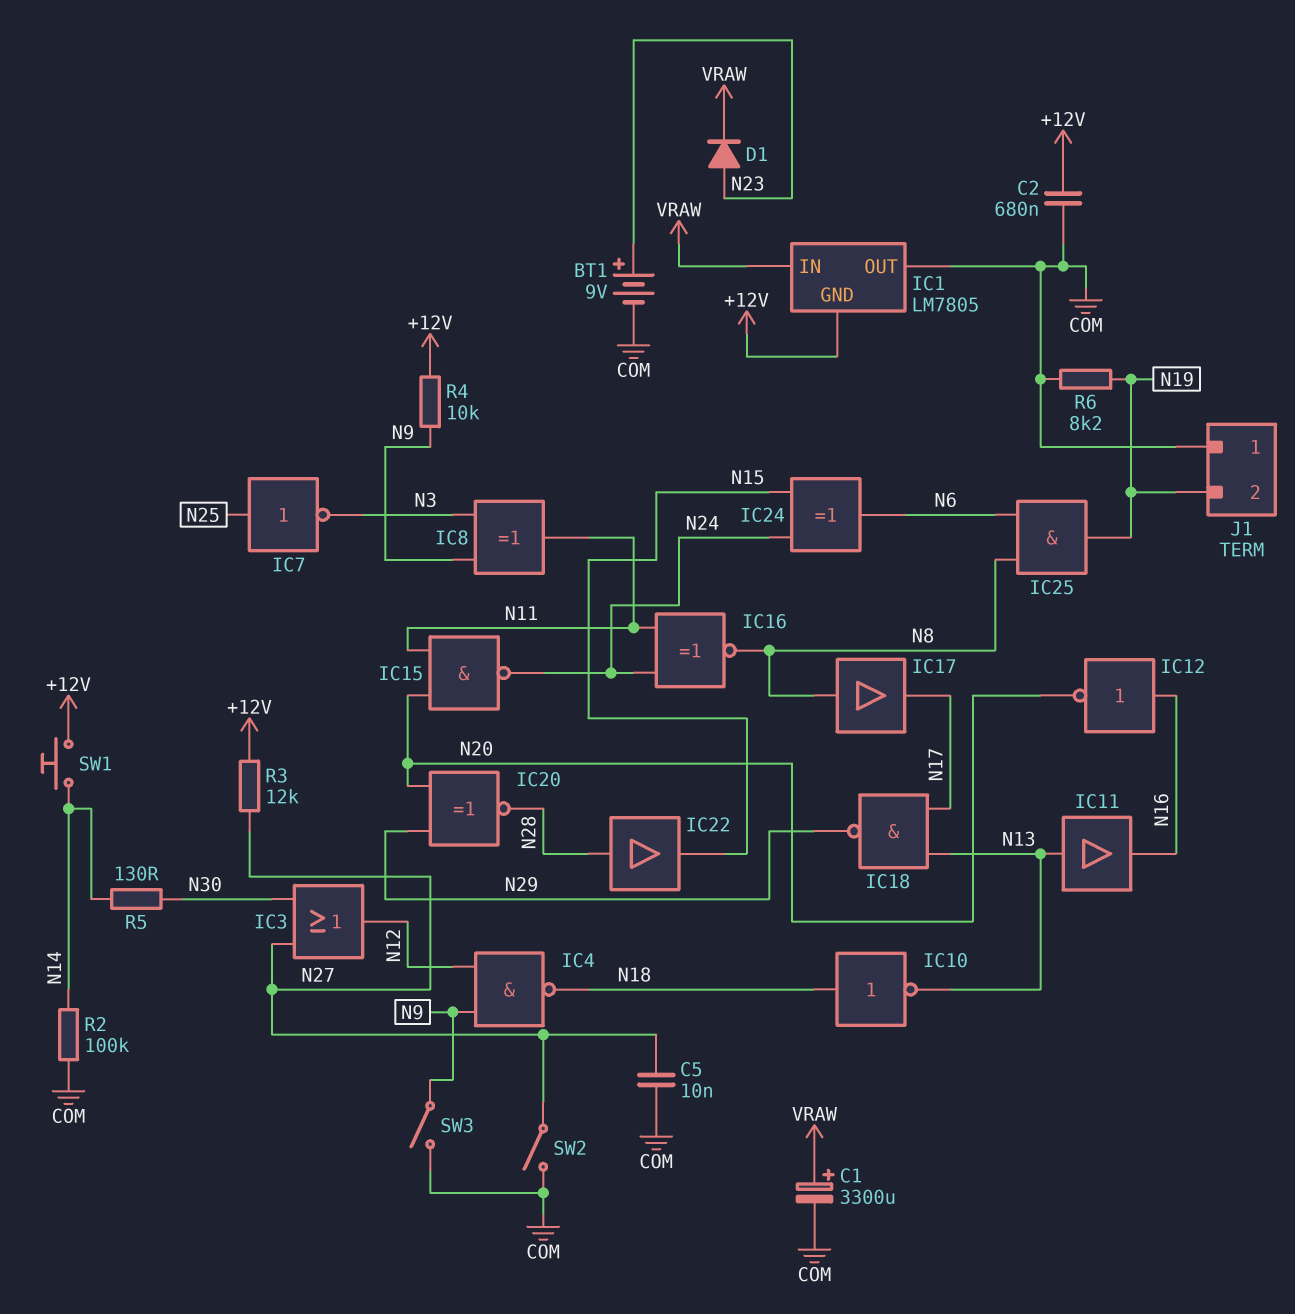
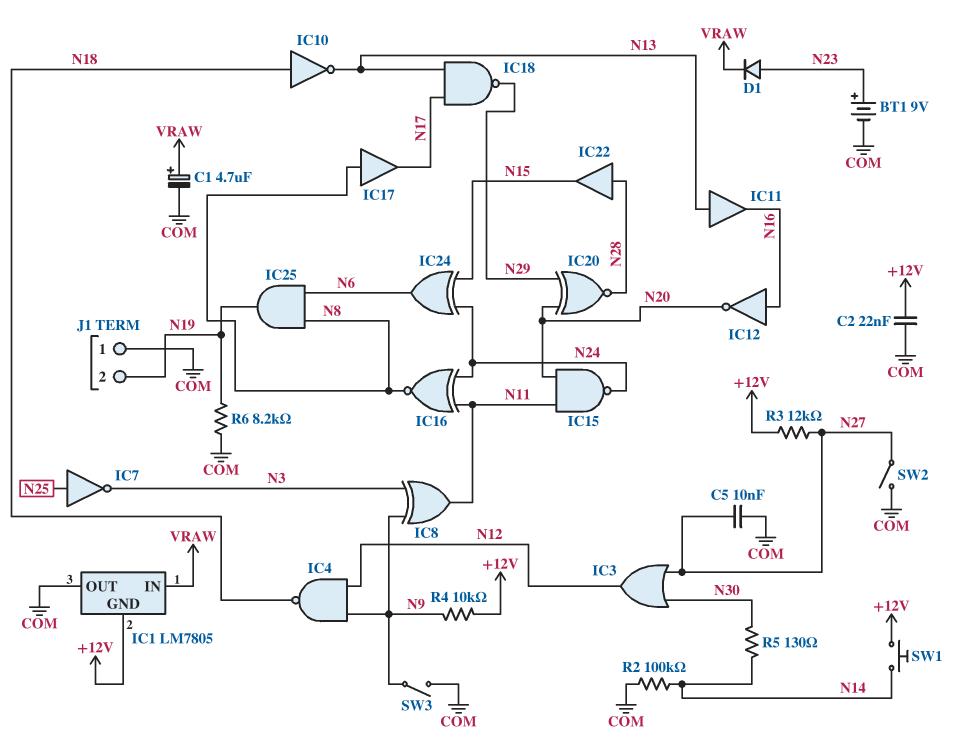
C1: 3300uF (plus VRAW, minus COM) -> 4.7uF (plus VRAW, minus COM)
C2: 680nF (+12V, COM) -> 22nF (+12V, COM)

